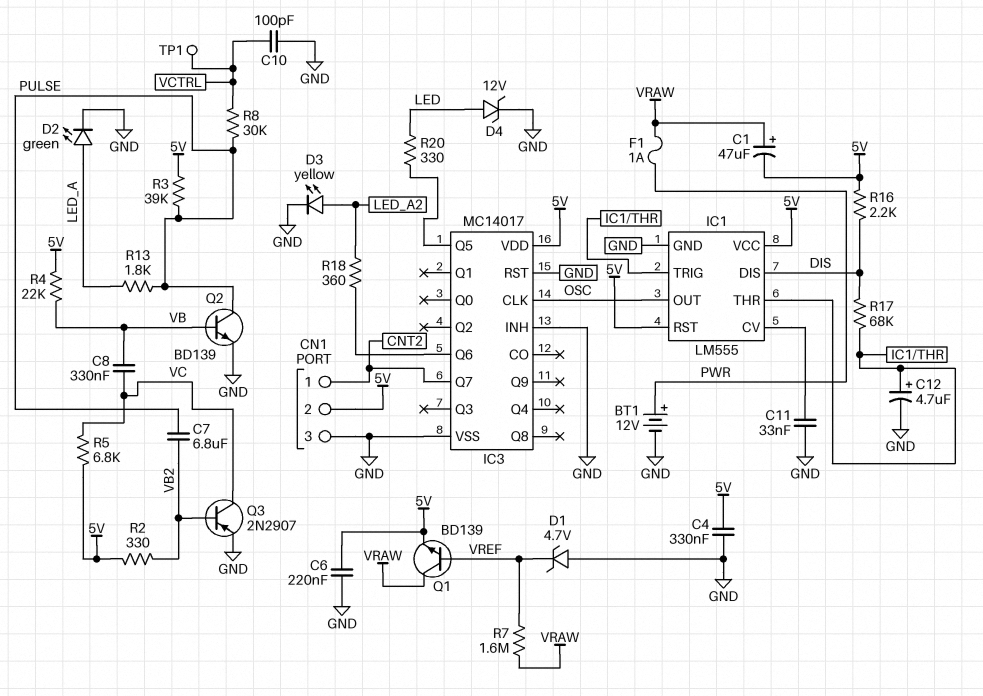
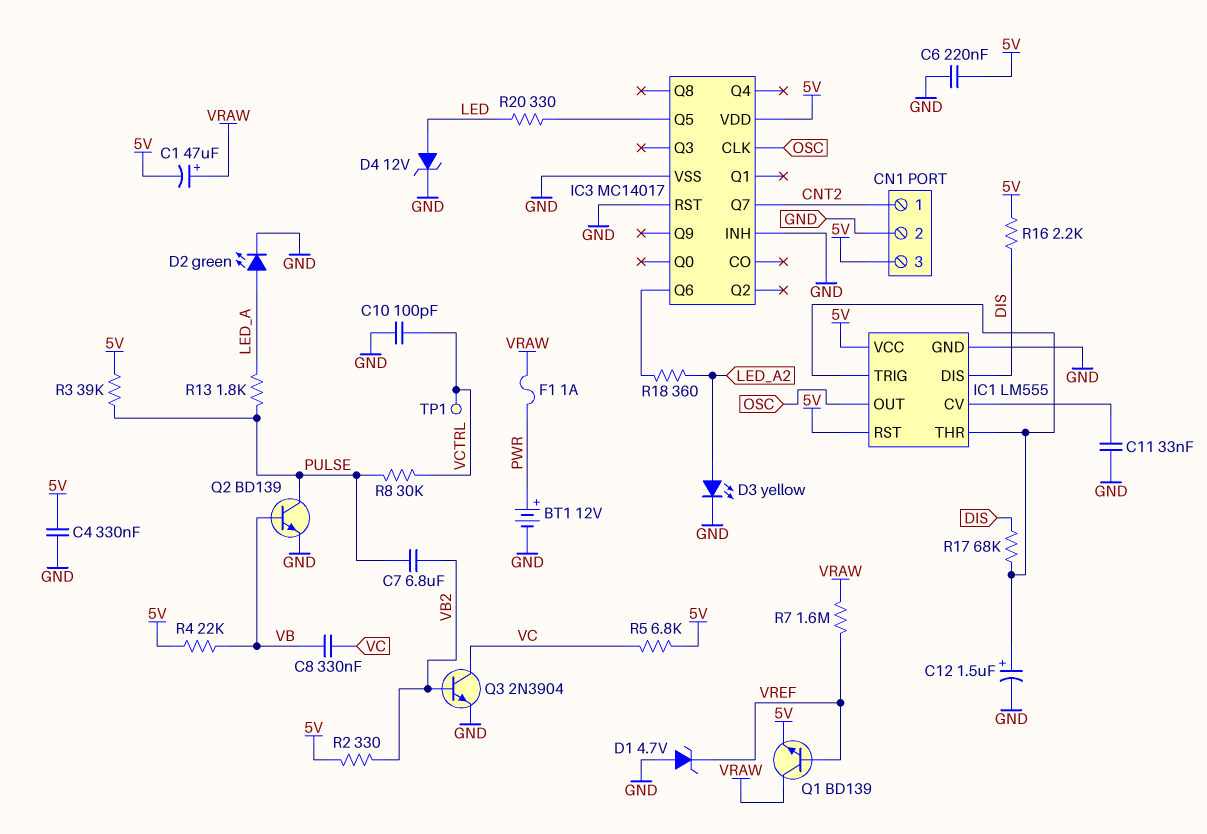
C12: 4.7uF (plus IC1/THR, minus GND) -> 1.5uF (plus IC1/THR, minus GND)
CN1 pin 2: 5V -> GND
CN1 pin 3: GND -> 5V
Q3: PNP 2N2907 (B VB2, C VC, E GND) -> NPN 2N3904 (B VB2, C VC, E GND)

